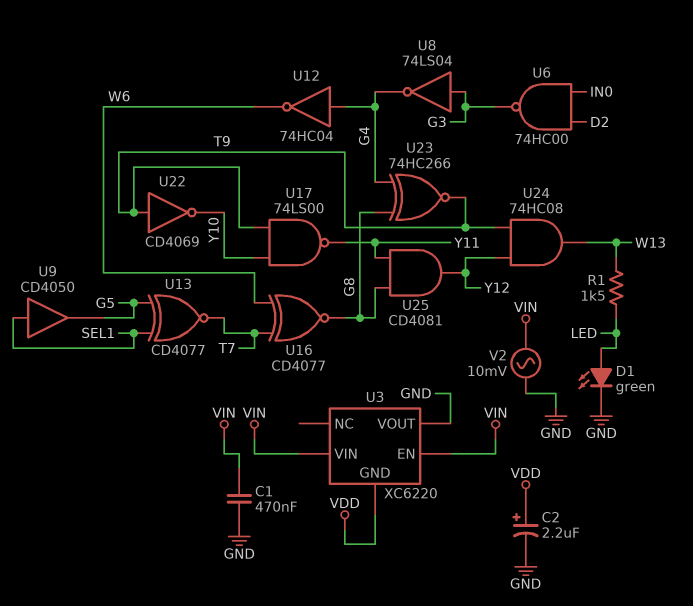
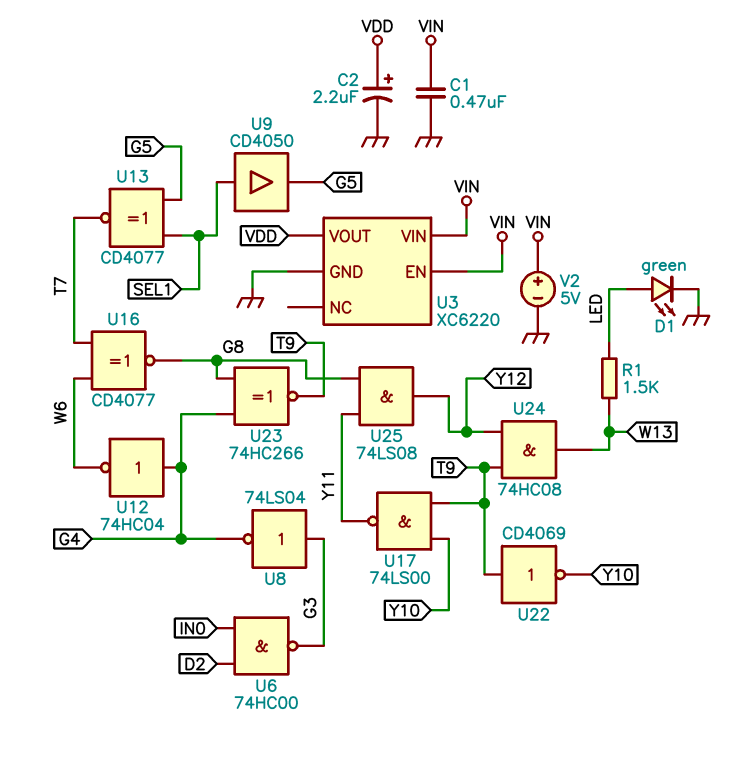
U3 pin GND: VDD -> GND
U3 pin VOUT: GND -> VDD
U25: AND CD4081 (in G8, in Y11, out Y12) -> AND 74LS08 (in G8, in Y11, out Y12)
V2: AC 10mV (GND, VIN) -> 5V (plus VIN, minus GND)

